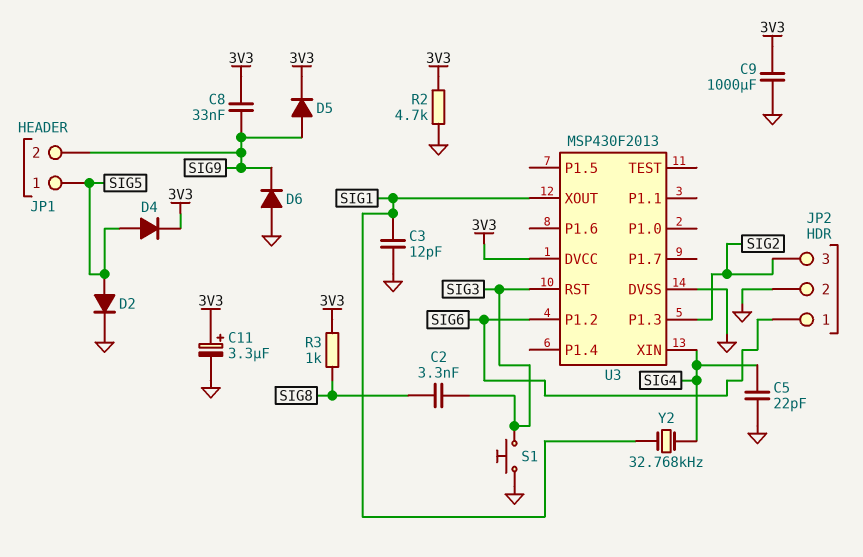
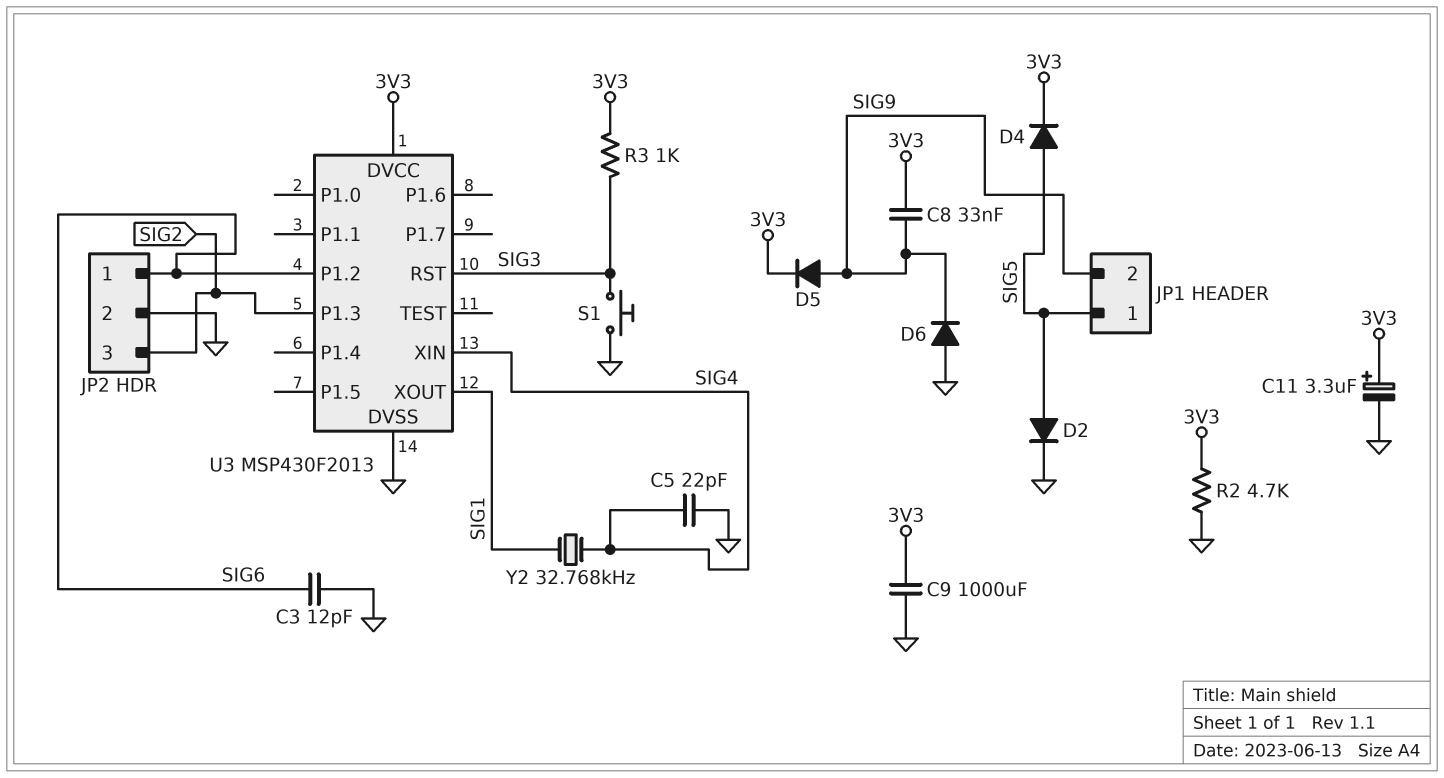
C2: 3.3nF (SIG3, SIG8) -> none
C3: 12pF (GND, SIG1) -> 12pF (GND, SIG6)
R3: 1k (3V3, SIG8) -> 1k (3V3, SIG3)

